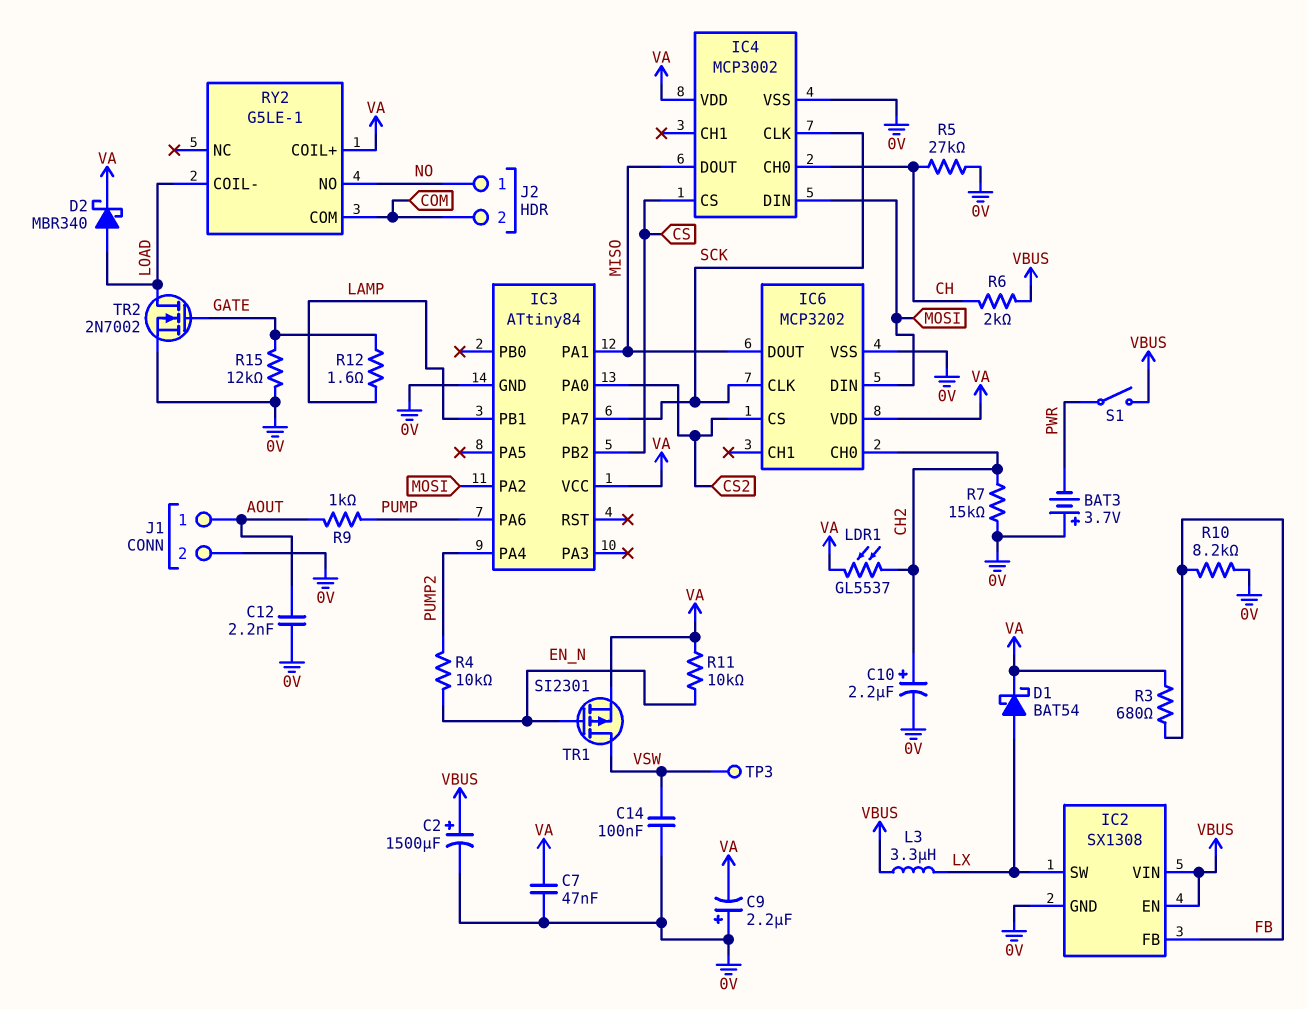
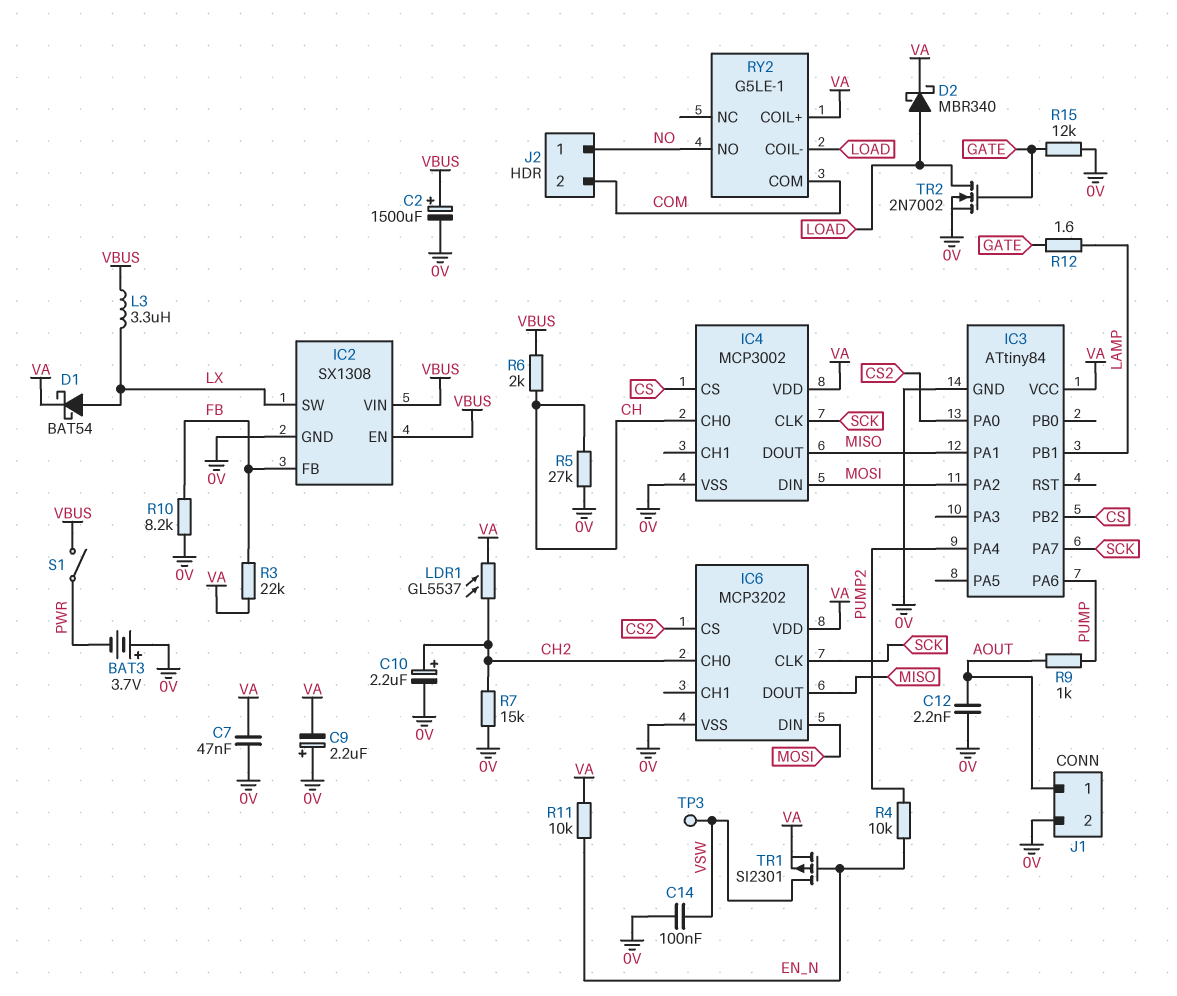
R3: 680 (FB, VA) -> 22k (FB, VA)

